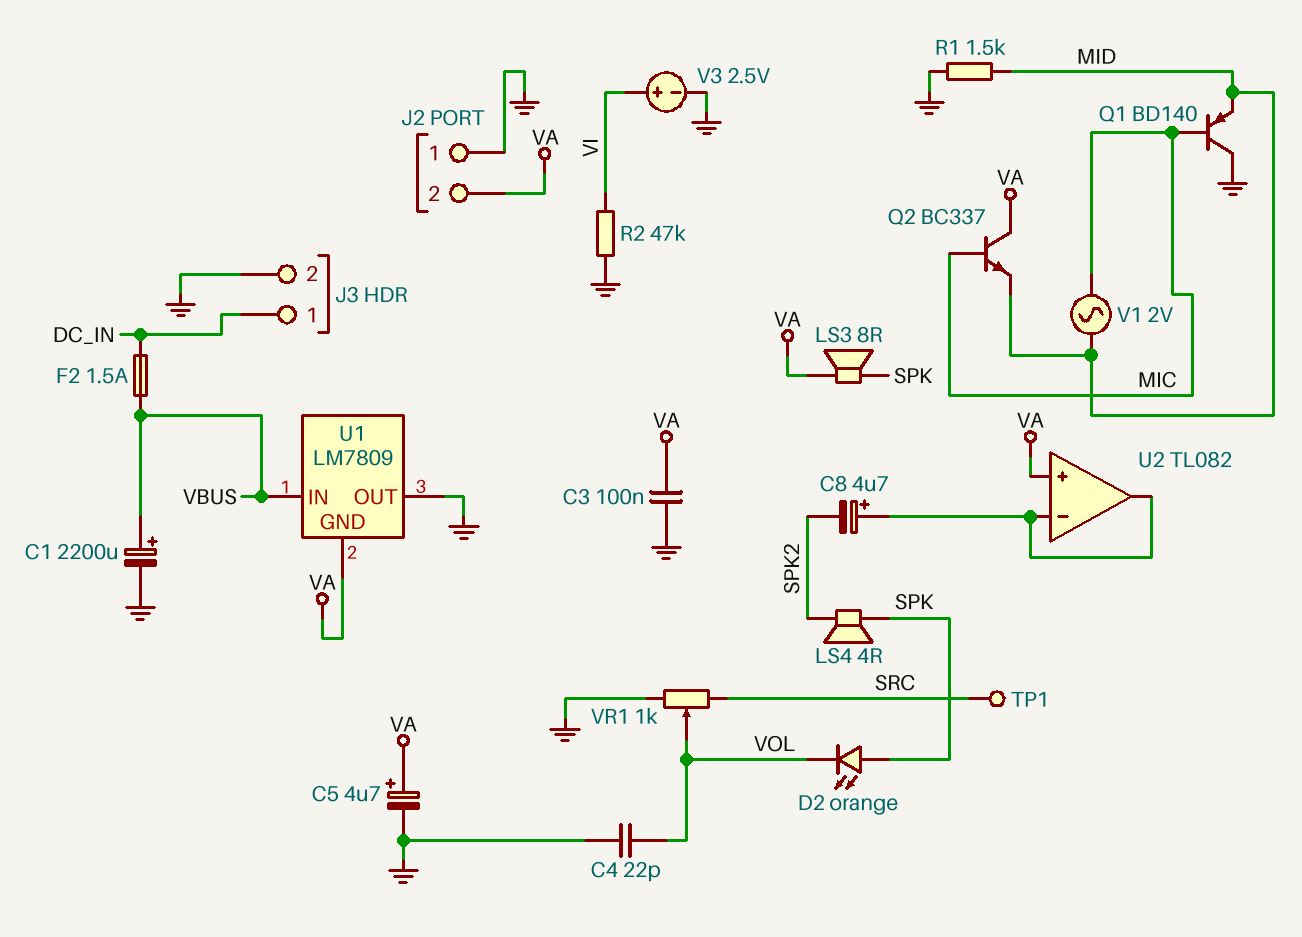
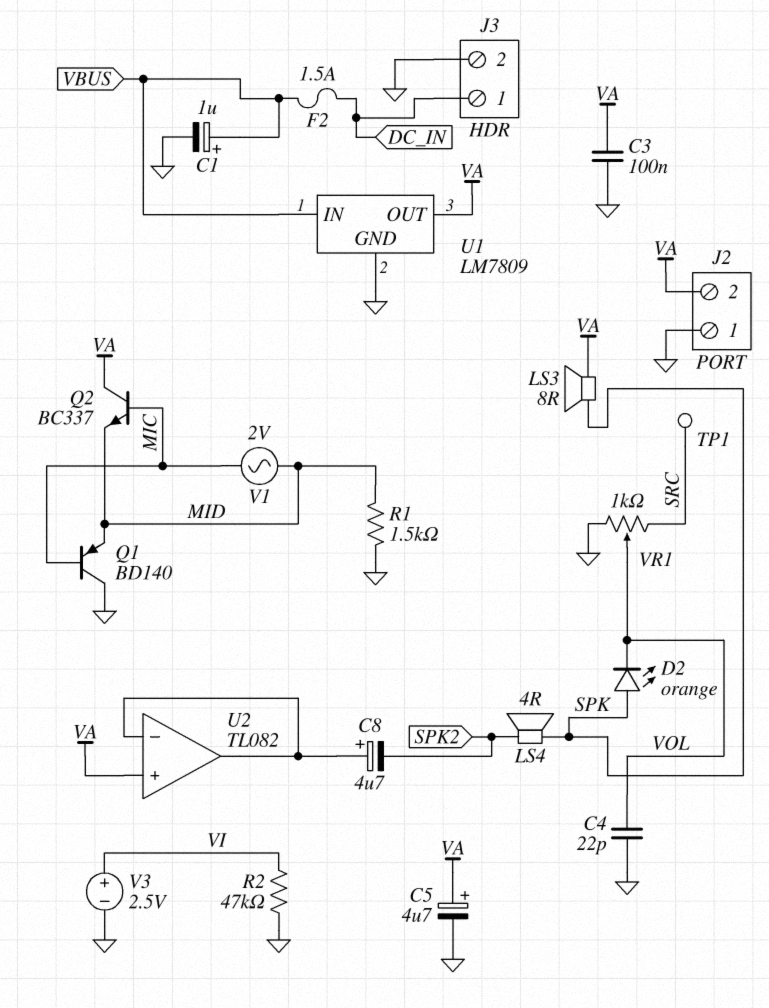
C1: 2200uF (plus VBUS, minus GND) -> 1uF (plus VBUS, minus GND)
U1 pin GND: VA -> GND
U1 pin OUT: GND -> VA

